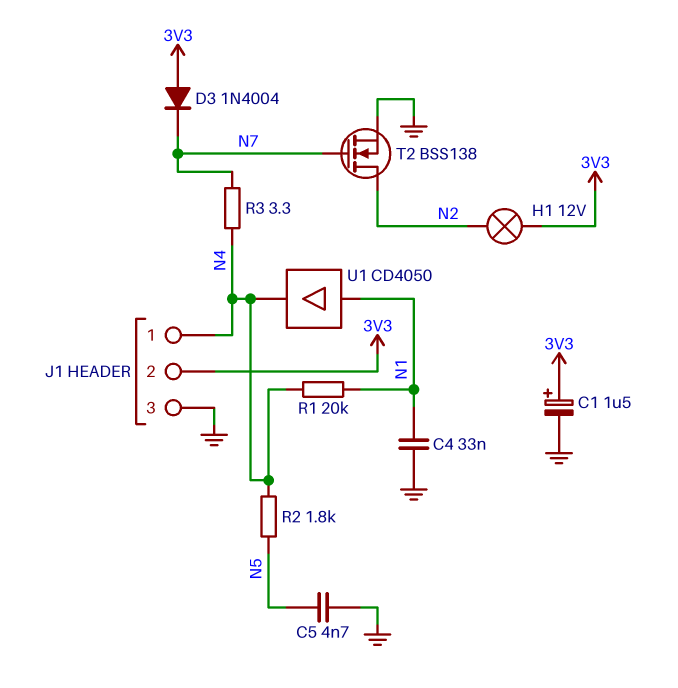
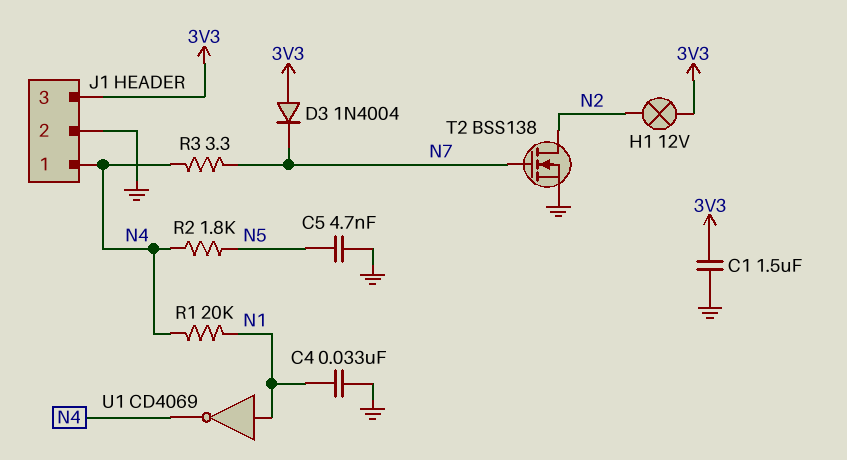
C1: 1.5uF (plus 3V3, minus GND) -> 1.5uF (3V3, GND)
J1 pin 2: 3V3 -> GND
J1 pin 3: GND -> 3V3
U1: buffer CD4050 (in N1, out N4) -> NOT CD4069 (in N1, out N4)

